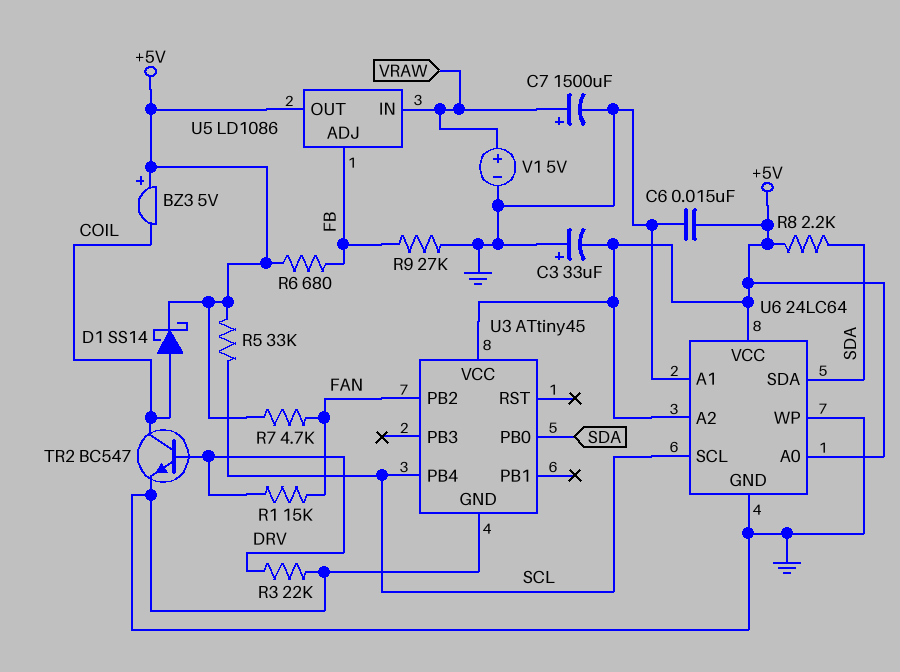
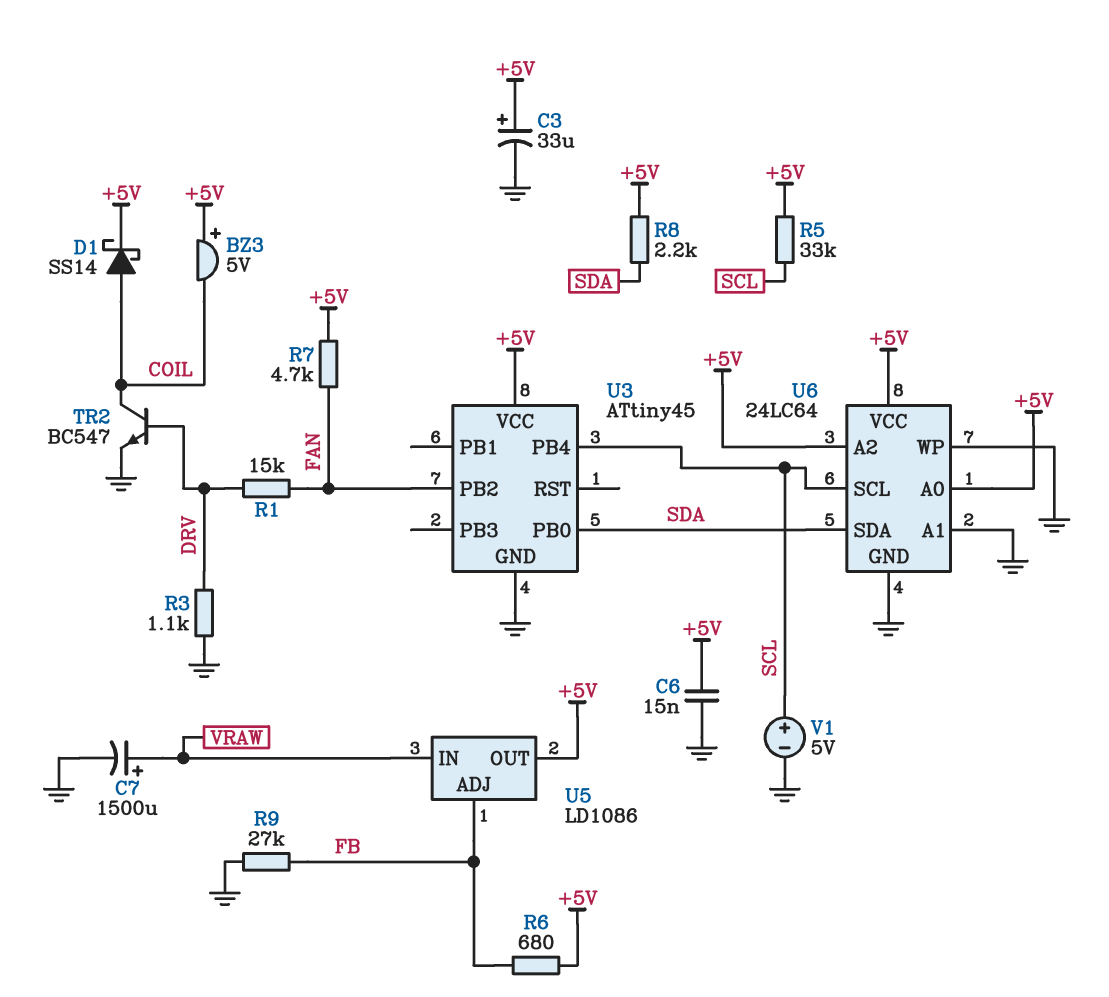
C3: 33uF (plus GND, minus +5V) -> 33uF (plus +5V, minus GND)
R3: 22k (DRV, GND) -> 1.1k (DRV, GND)
V1: 5V (plus VRAW, minus GND) -> 5V (plus SCL, minus GND)

